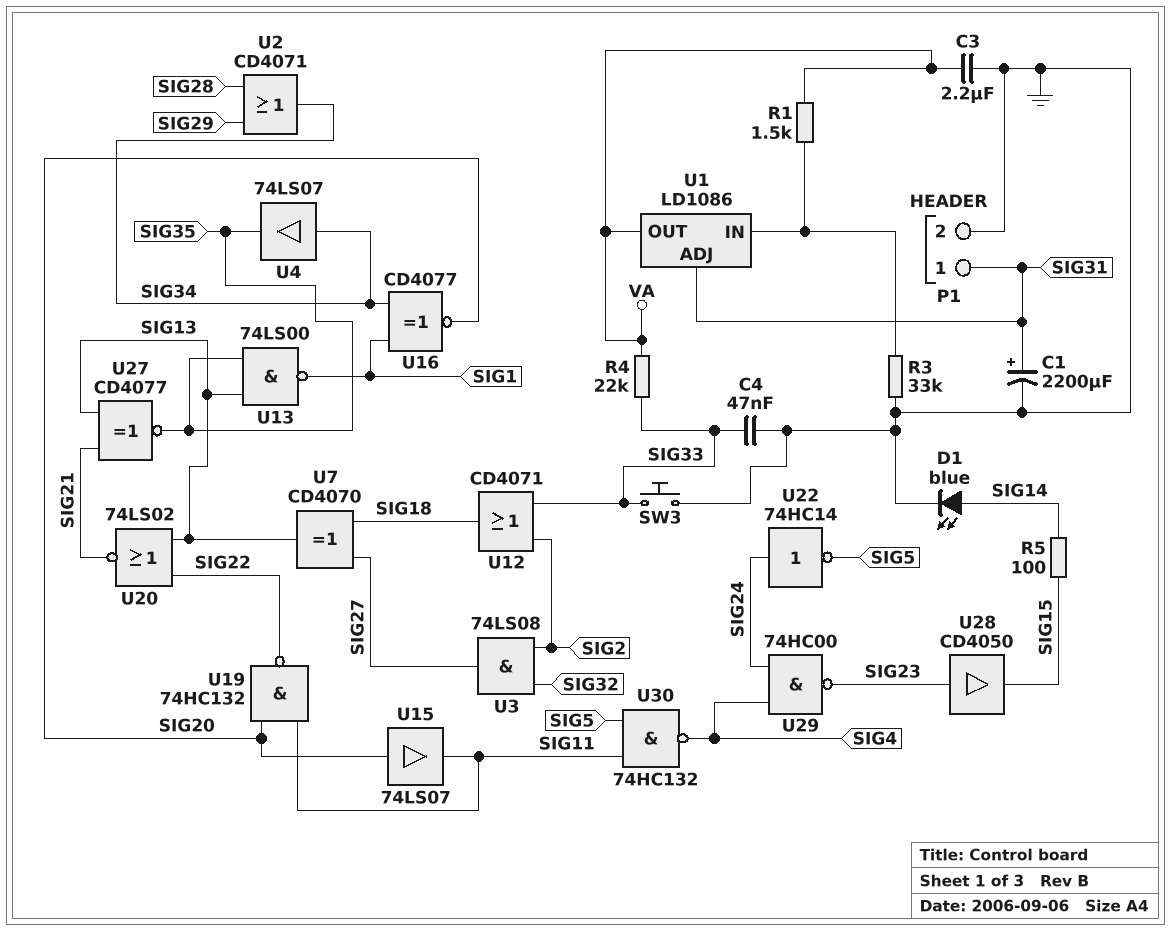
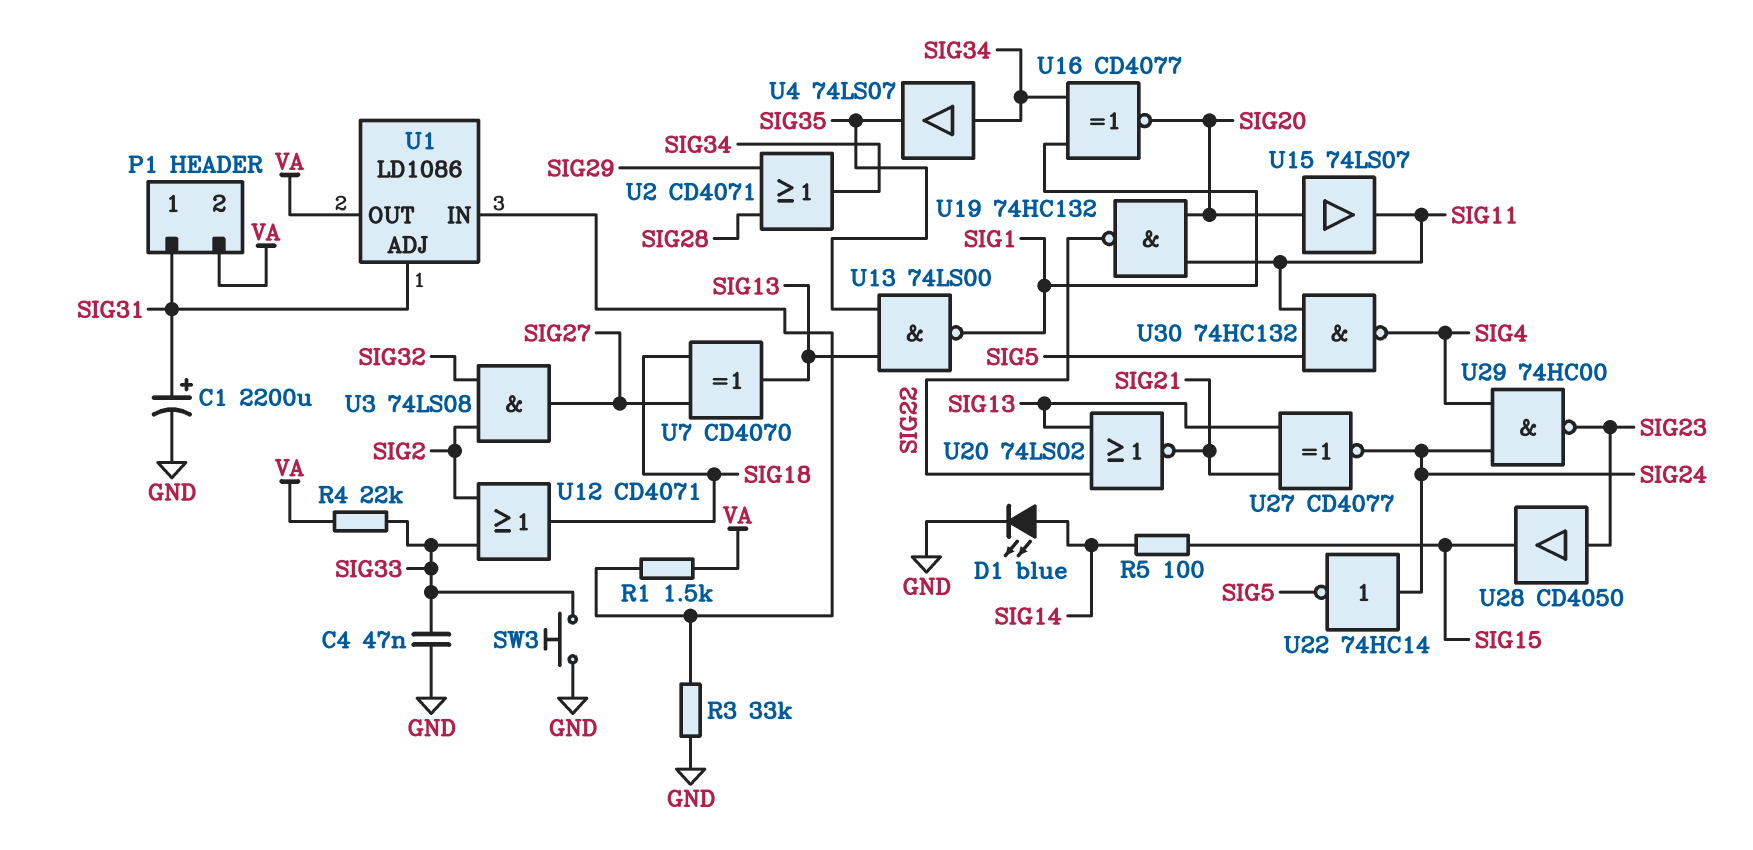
C3: 2.2uF (GND, VA) -> none
P1 pin 2: GND -> VA
U27: XNOR CD4077 (in SIG13, in SIG21, out SIG35) -> XNOR CD4077 (in SIG13, in SIG21, out SIG24)

